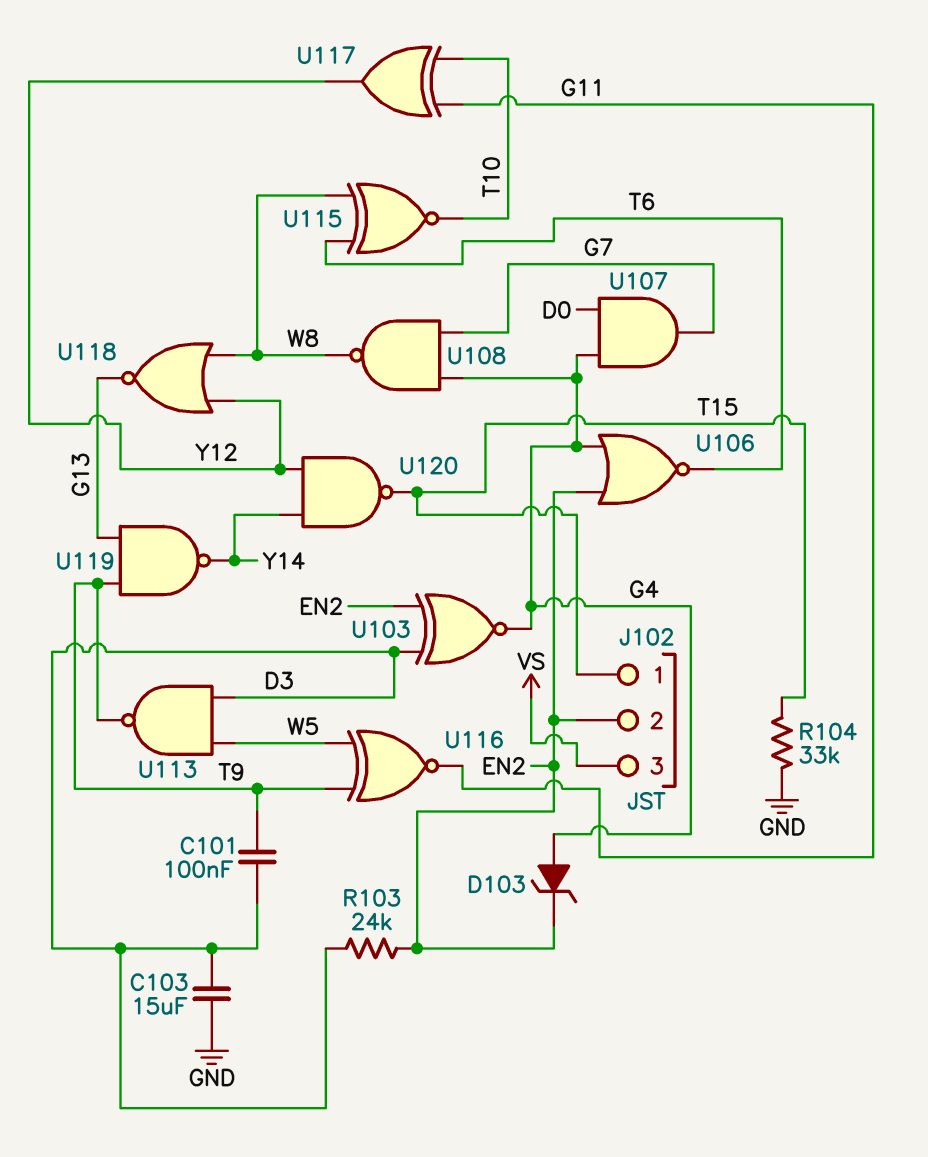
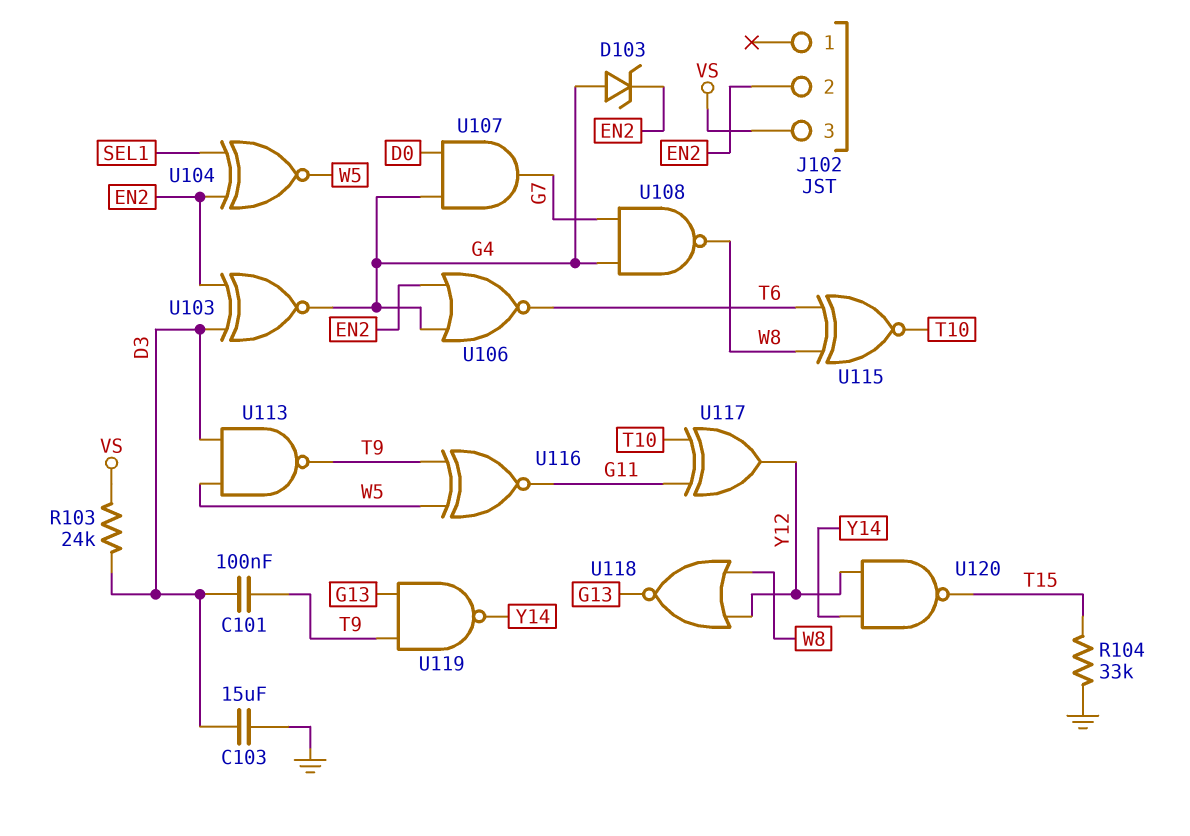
J102 pin 1: T15 -> none
R103: 24k (D3, EN2) -> 24k (D3, VS)
U104: none -> XNOR (in EN2, in SEL1, out W5)

